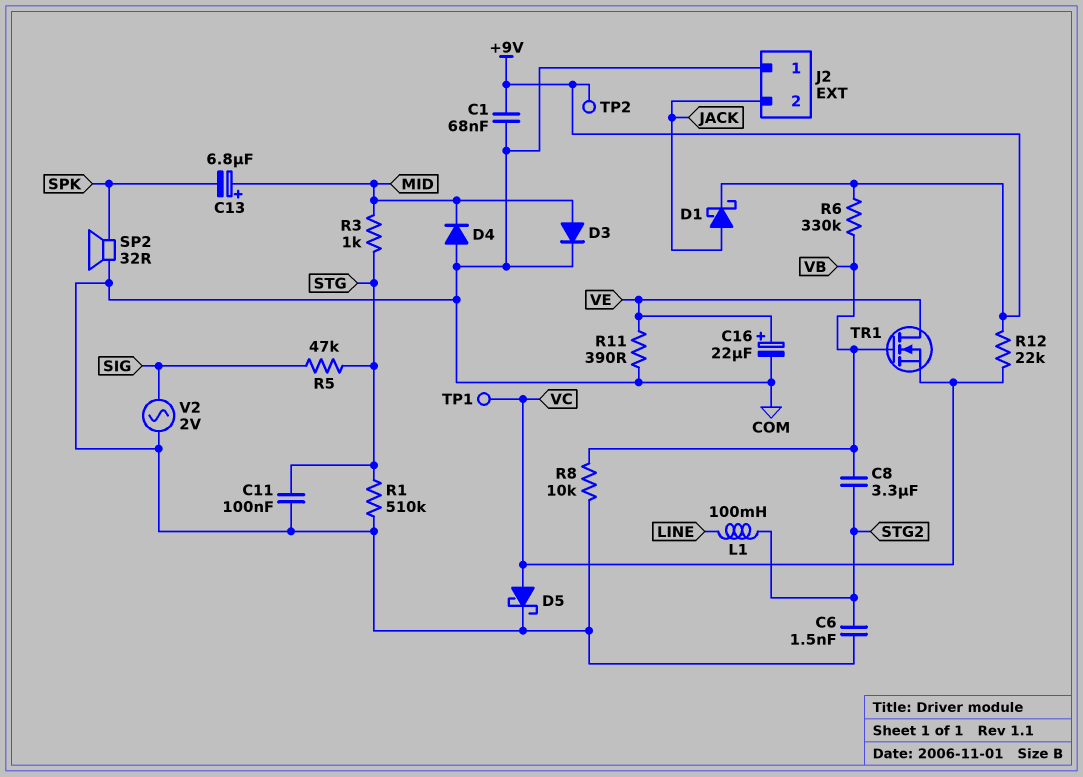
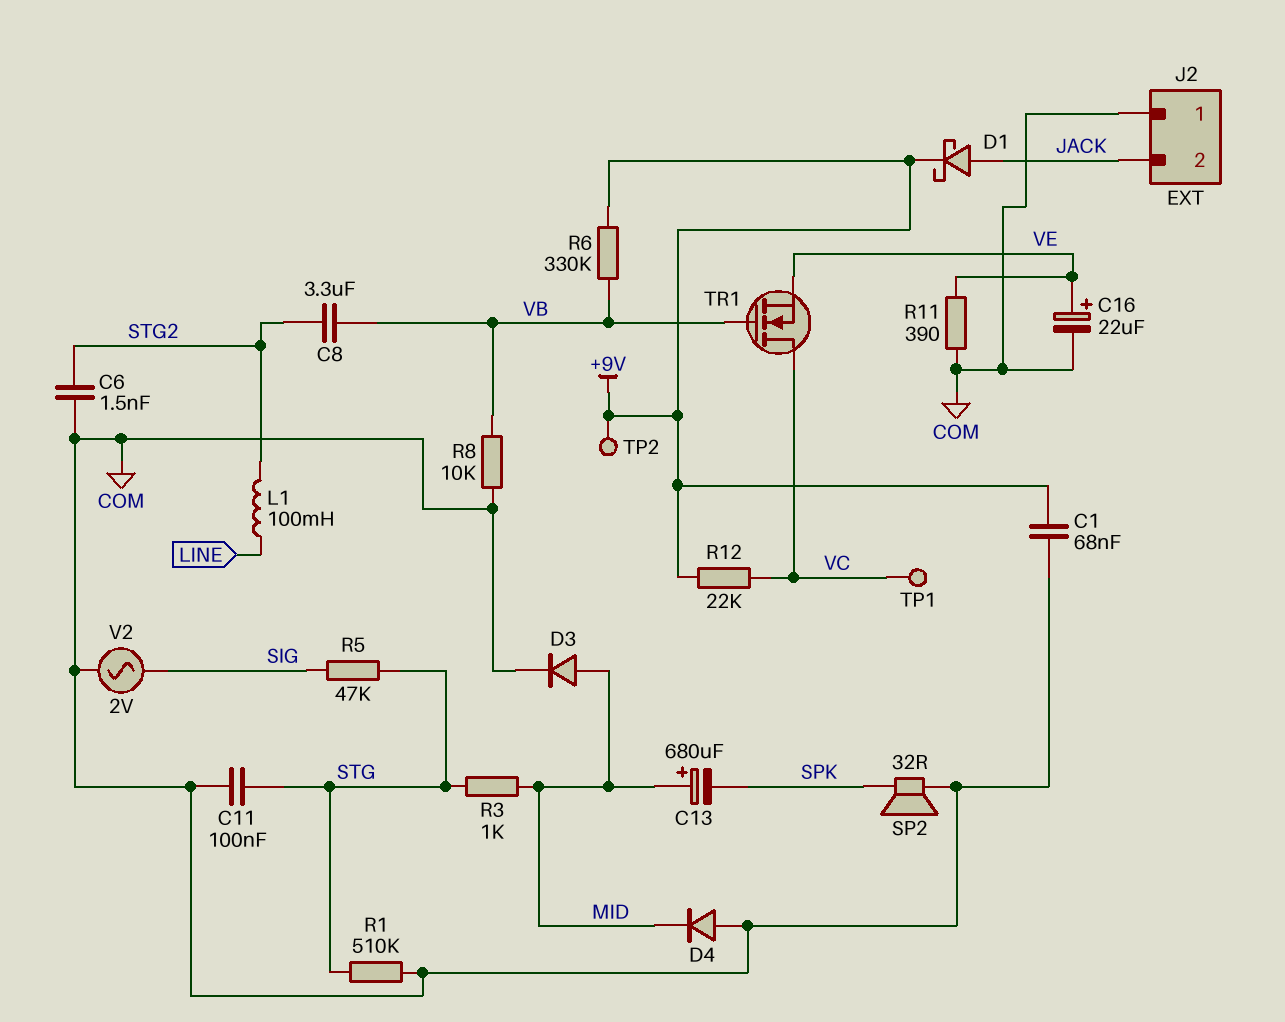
C13: 6.8uF (plus MID, minus SPK) -> 680uF (plus MID, minus SPK)
D5: schottky (A VC, K COM) -> none
TR1: NMOS (G VB, D VE, S VC) -> NMOS (G VB, D VC, S VE)

